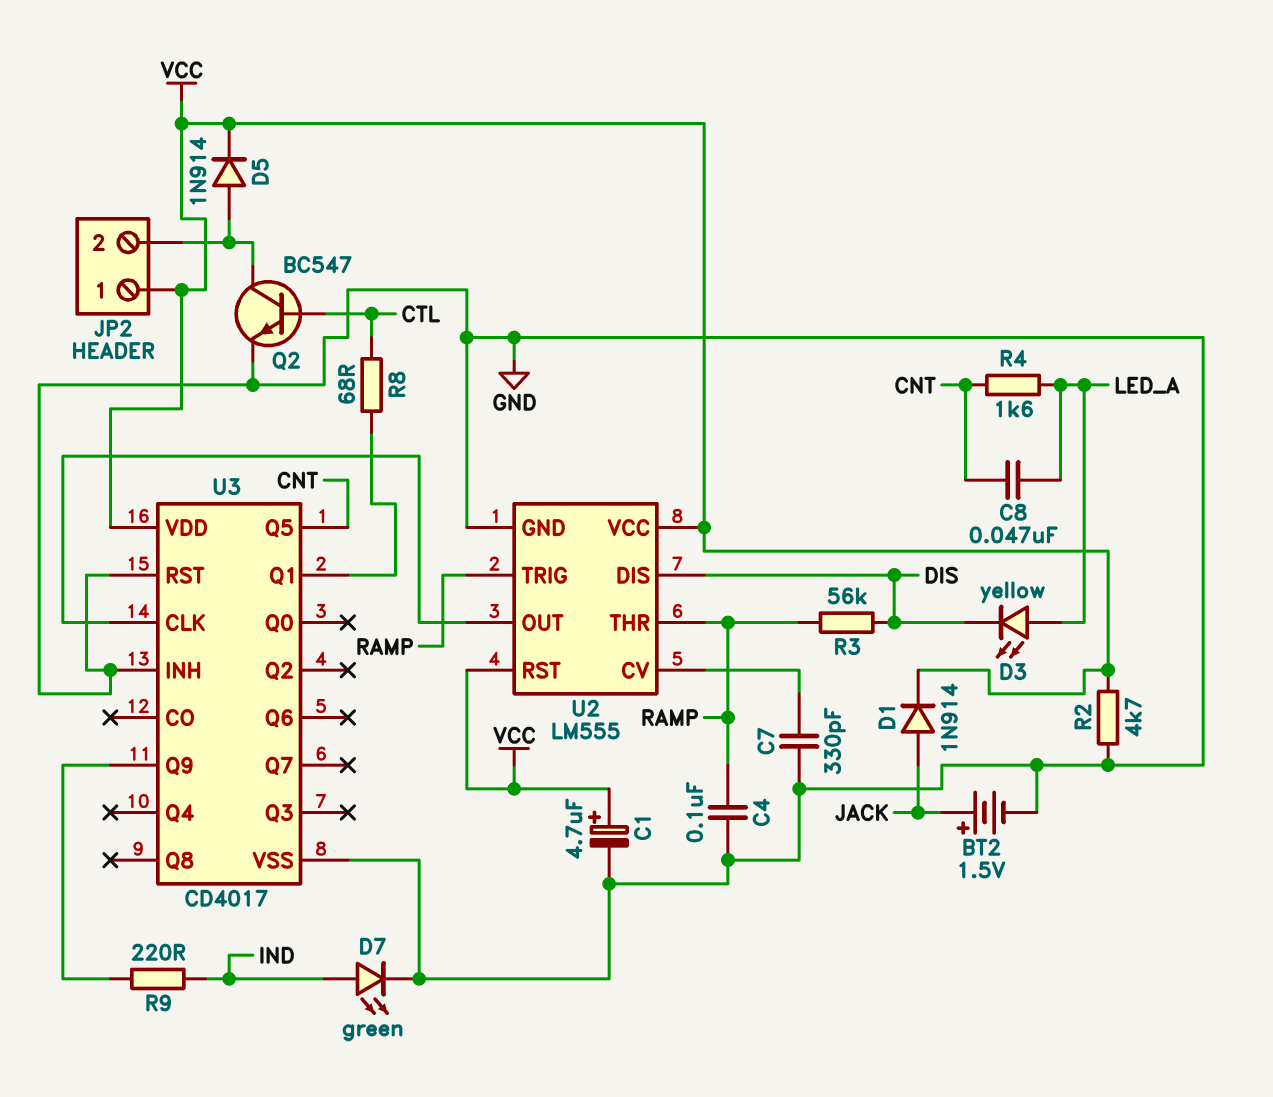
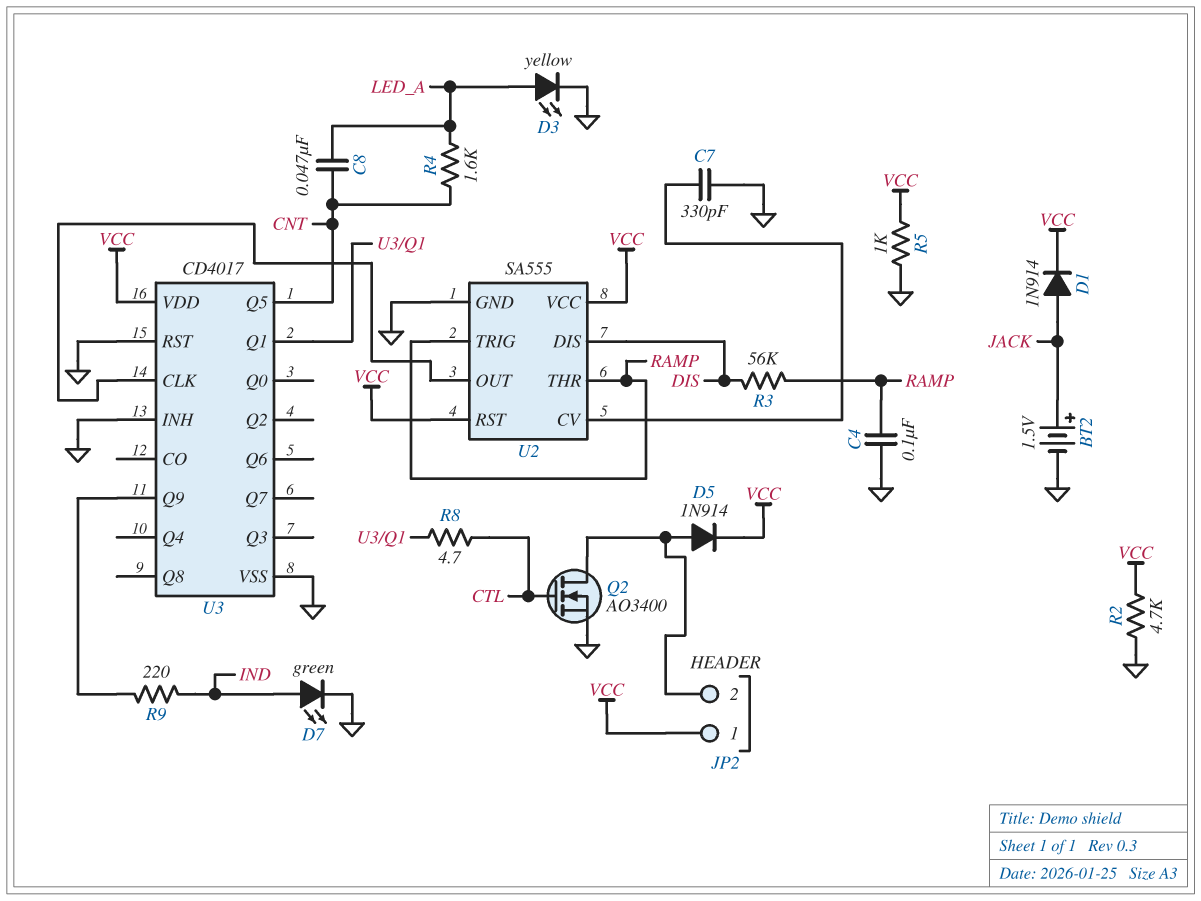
C1: 4.7uF (plus VCC, minus GND) -> none
D3: LED yellow (A LED_A, K DIS) -> LED yellow (A LED_A, K GND)
Q2: NPN BC547 (B CTL, C JP2/2, E GND) -> NMOS AO3400 (G CTL, D JP2/2, S GND)
R5: none -> 1k (GND, VCC)
R8: 68 (CTL, U3/Q1) -> 4.7 (CTL, U3/Q1)
U2: LM555 -> SA555

